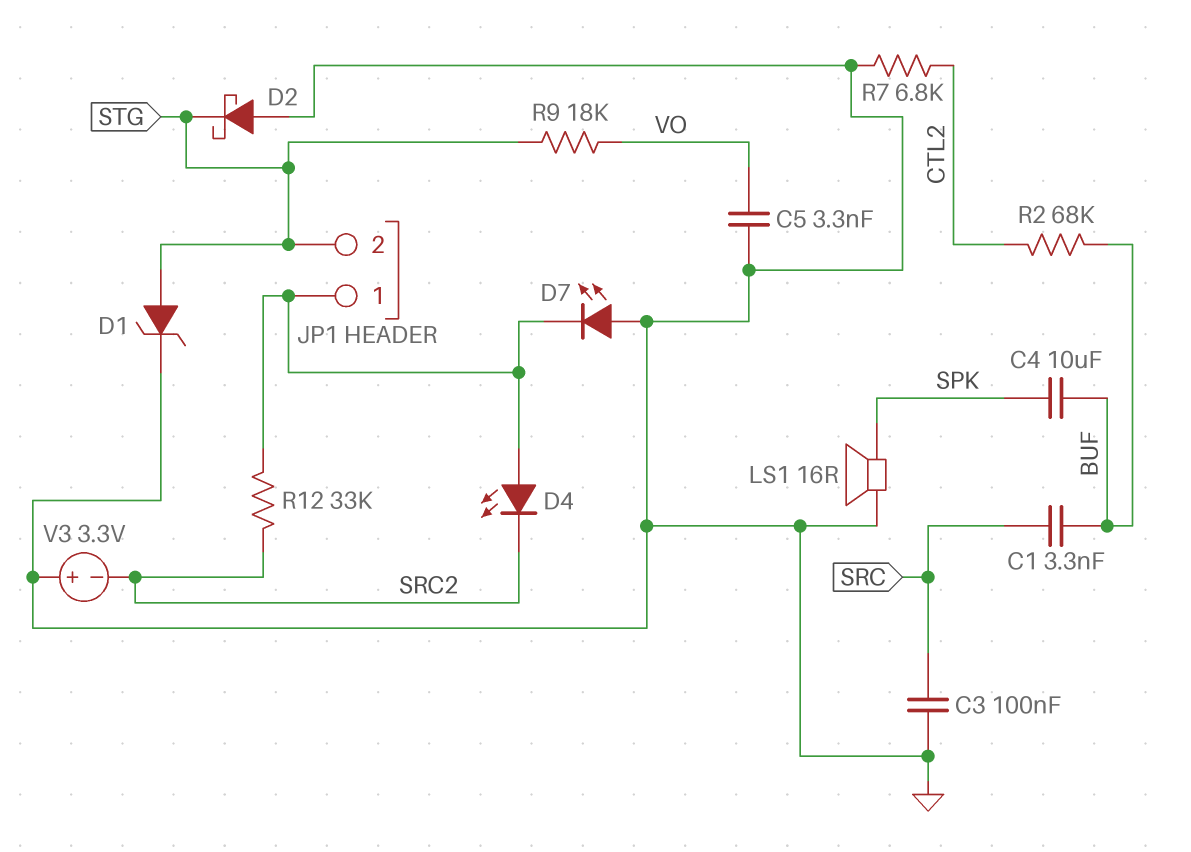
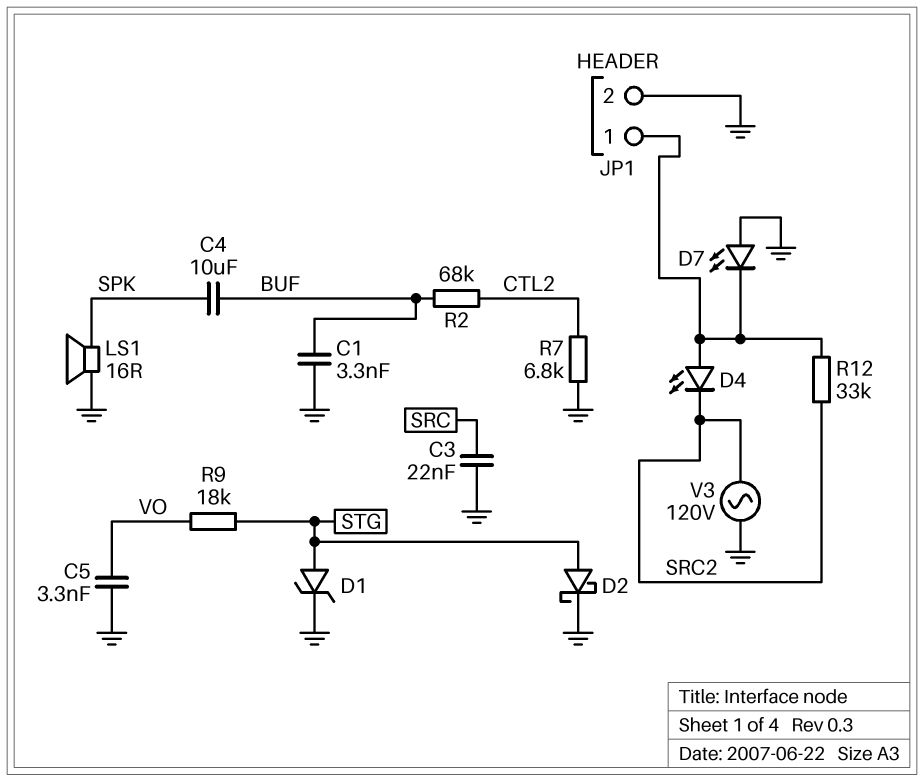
C1: 3.3nF (BUF, SRC) -> 3.3nF (BUF, GND)
C3: 100nF (GND, SRC) -> 22nF (GND, SRC)
D2: schottky (A GND, K STG) -> schottky (A STG, K GND)
JP1 pin 2: STG -> GND
V3: 3.3V (plus GND, minus SRC2) -> AC 120V (GND, SRC2)

